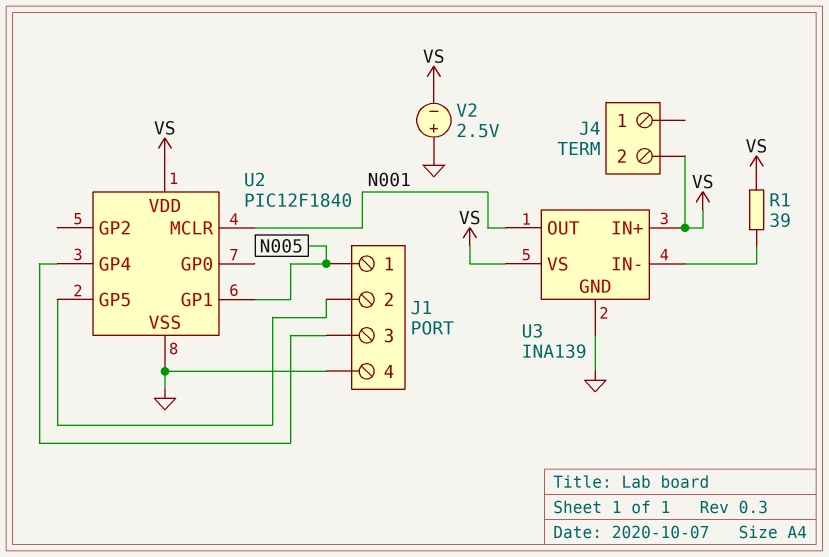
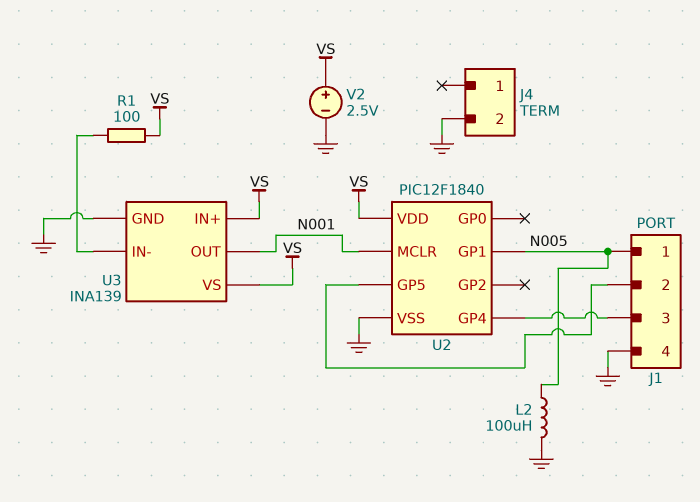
J4 pin 2: VS -> GND
L2: none -> 100uH (GND, N005)
R1: 39 (U3/IN-, VS) -> 100 (U3/IN-, VS)
V2: 2.5V (plus GND, minus VS) -> 2.5V (plus VS, minus GND)

